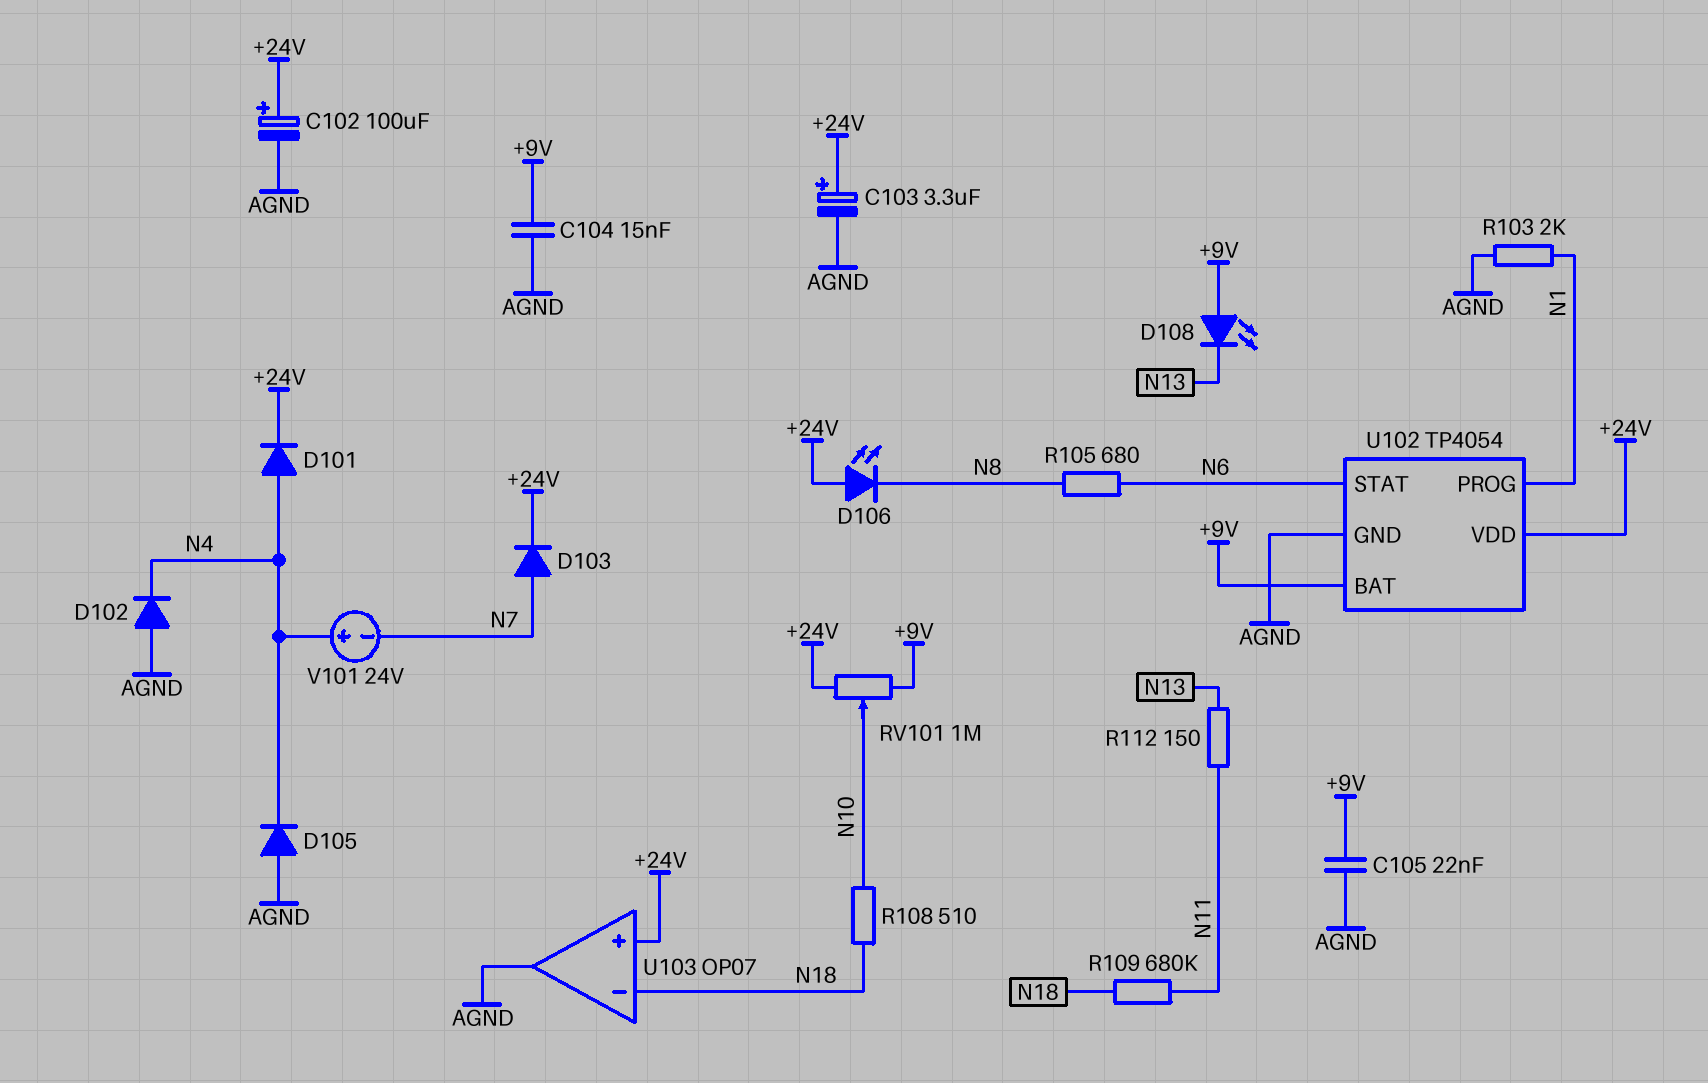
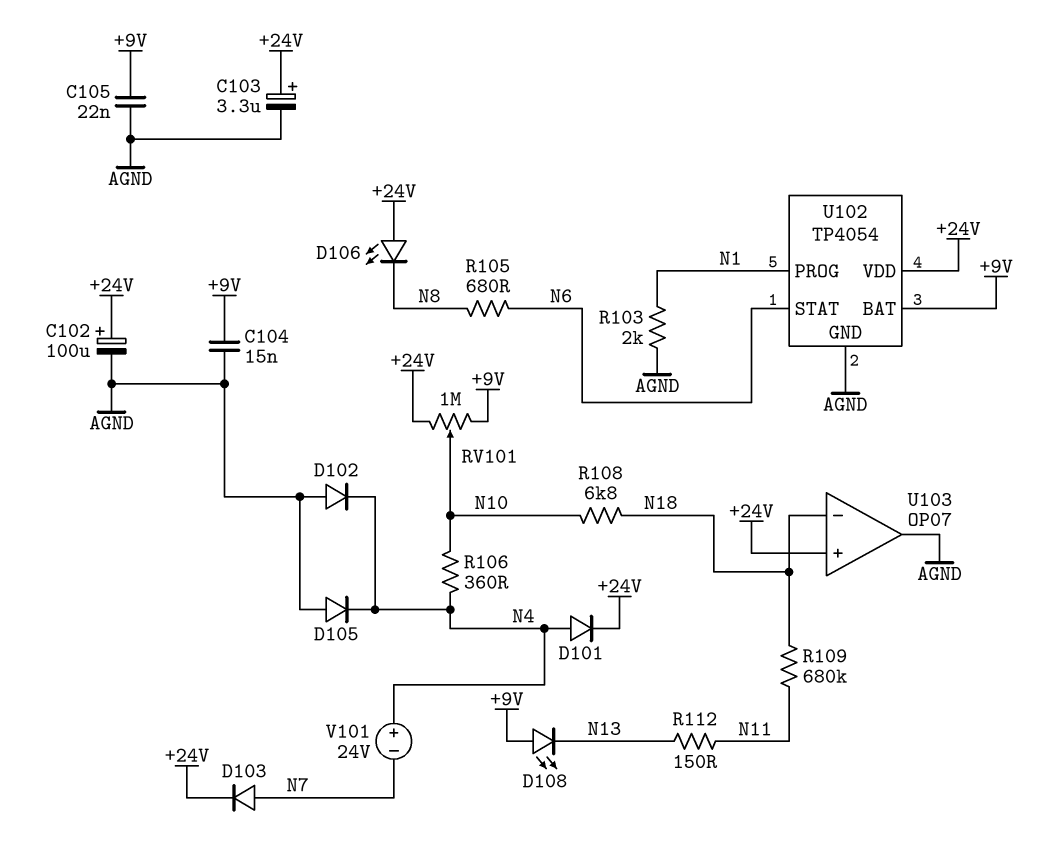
R106: none -> 360 (N4, N10)
R108: 510 (N10, N18) -> 6.8k (N10, N18)

